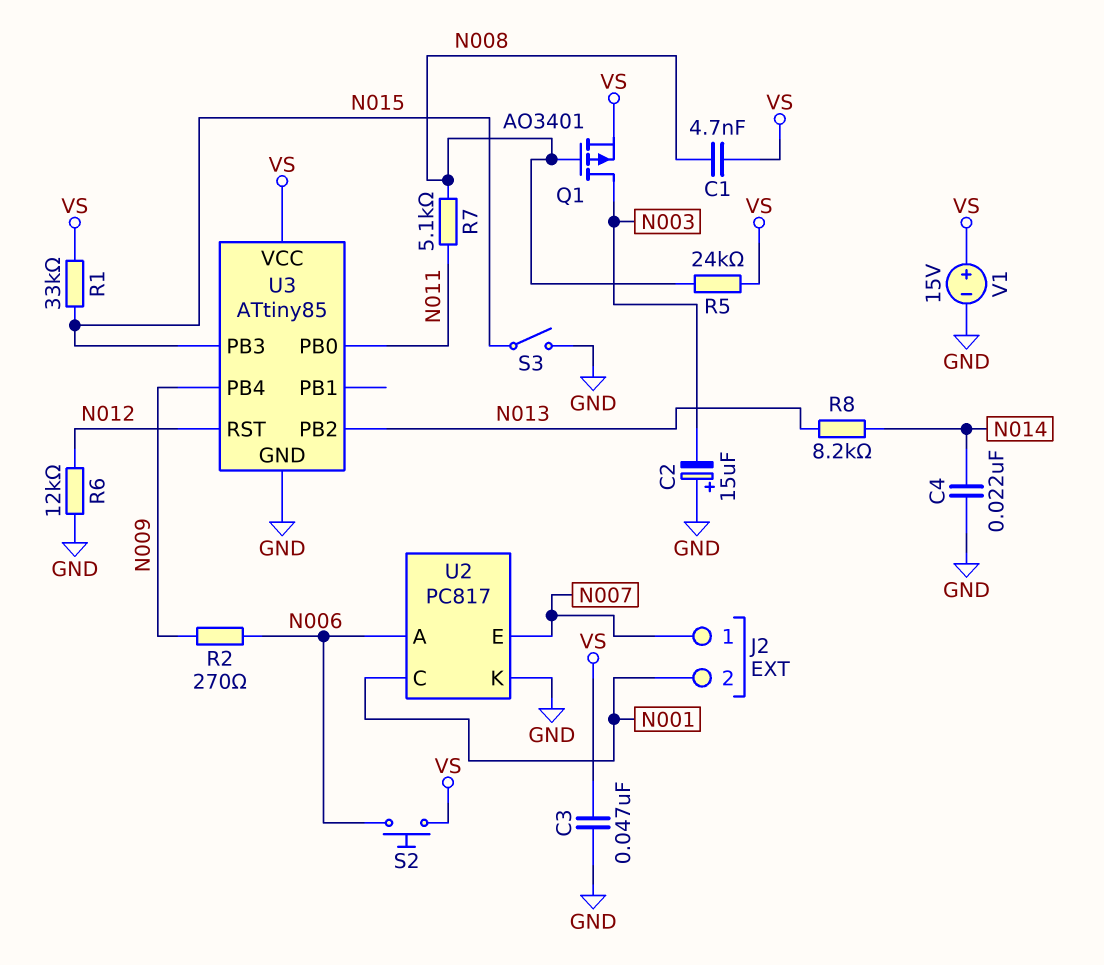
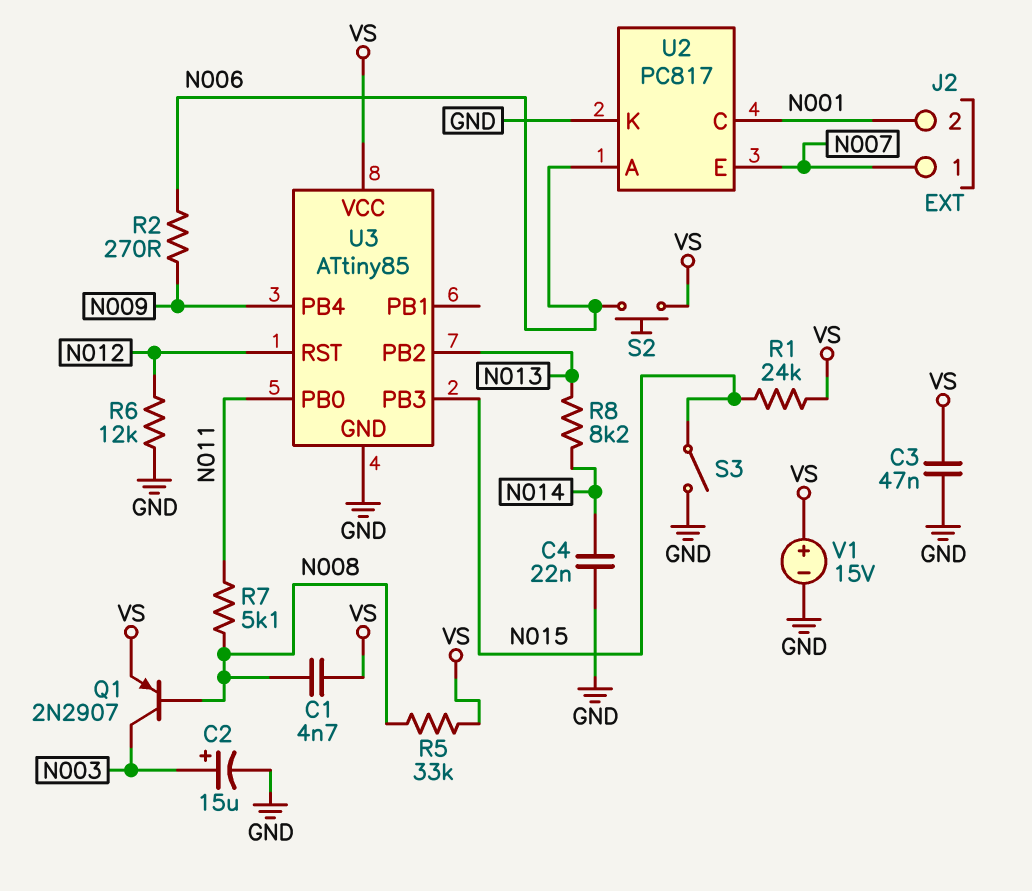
C2: 15uF (plus GND, minus N003) -> 15uF (plus N003, minus GND)
Q1: PMOS AO3401 (G N008, D N003, S VS) -> PNP 2N2907 (B N008, C N003, E VS)
R1: 33k (N015, VS) -> 24k (N015, VS)
R5: 24k (N008, VS) -> 33k (N008, VS)

